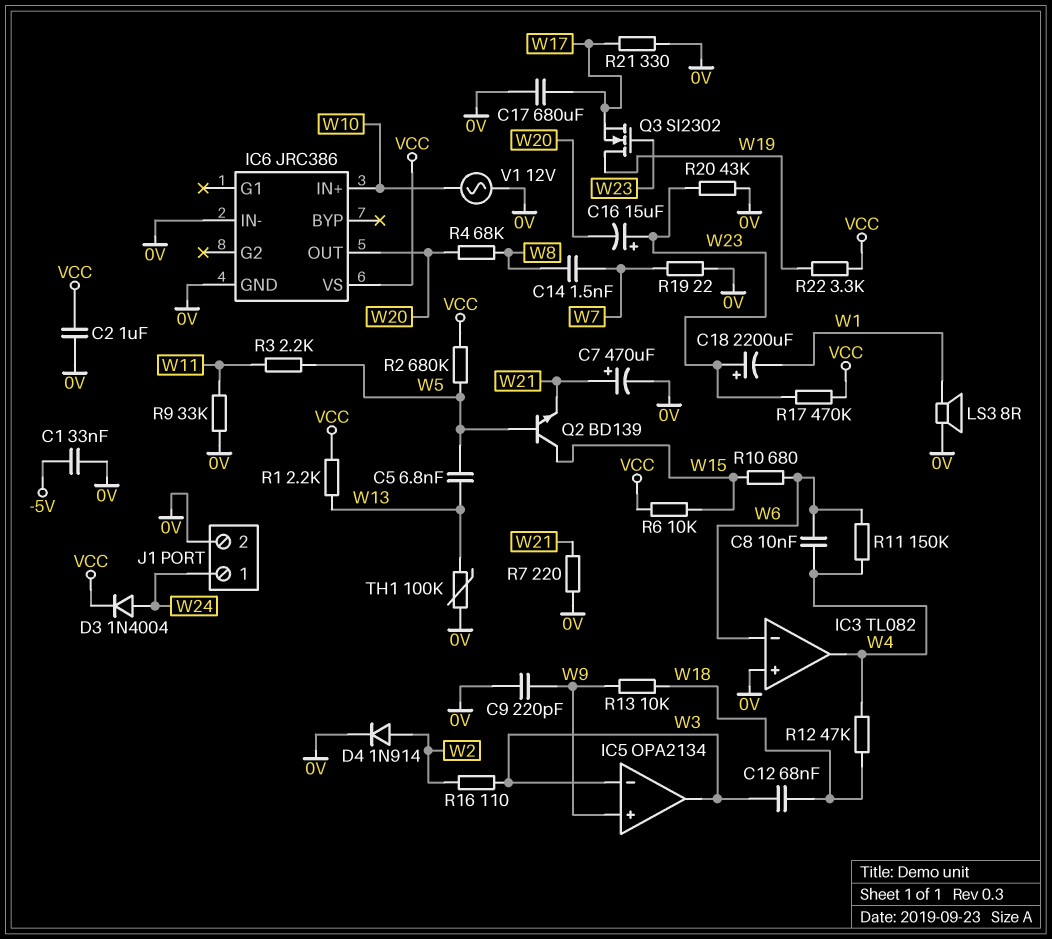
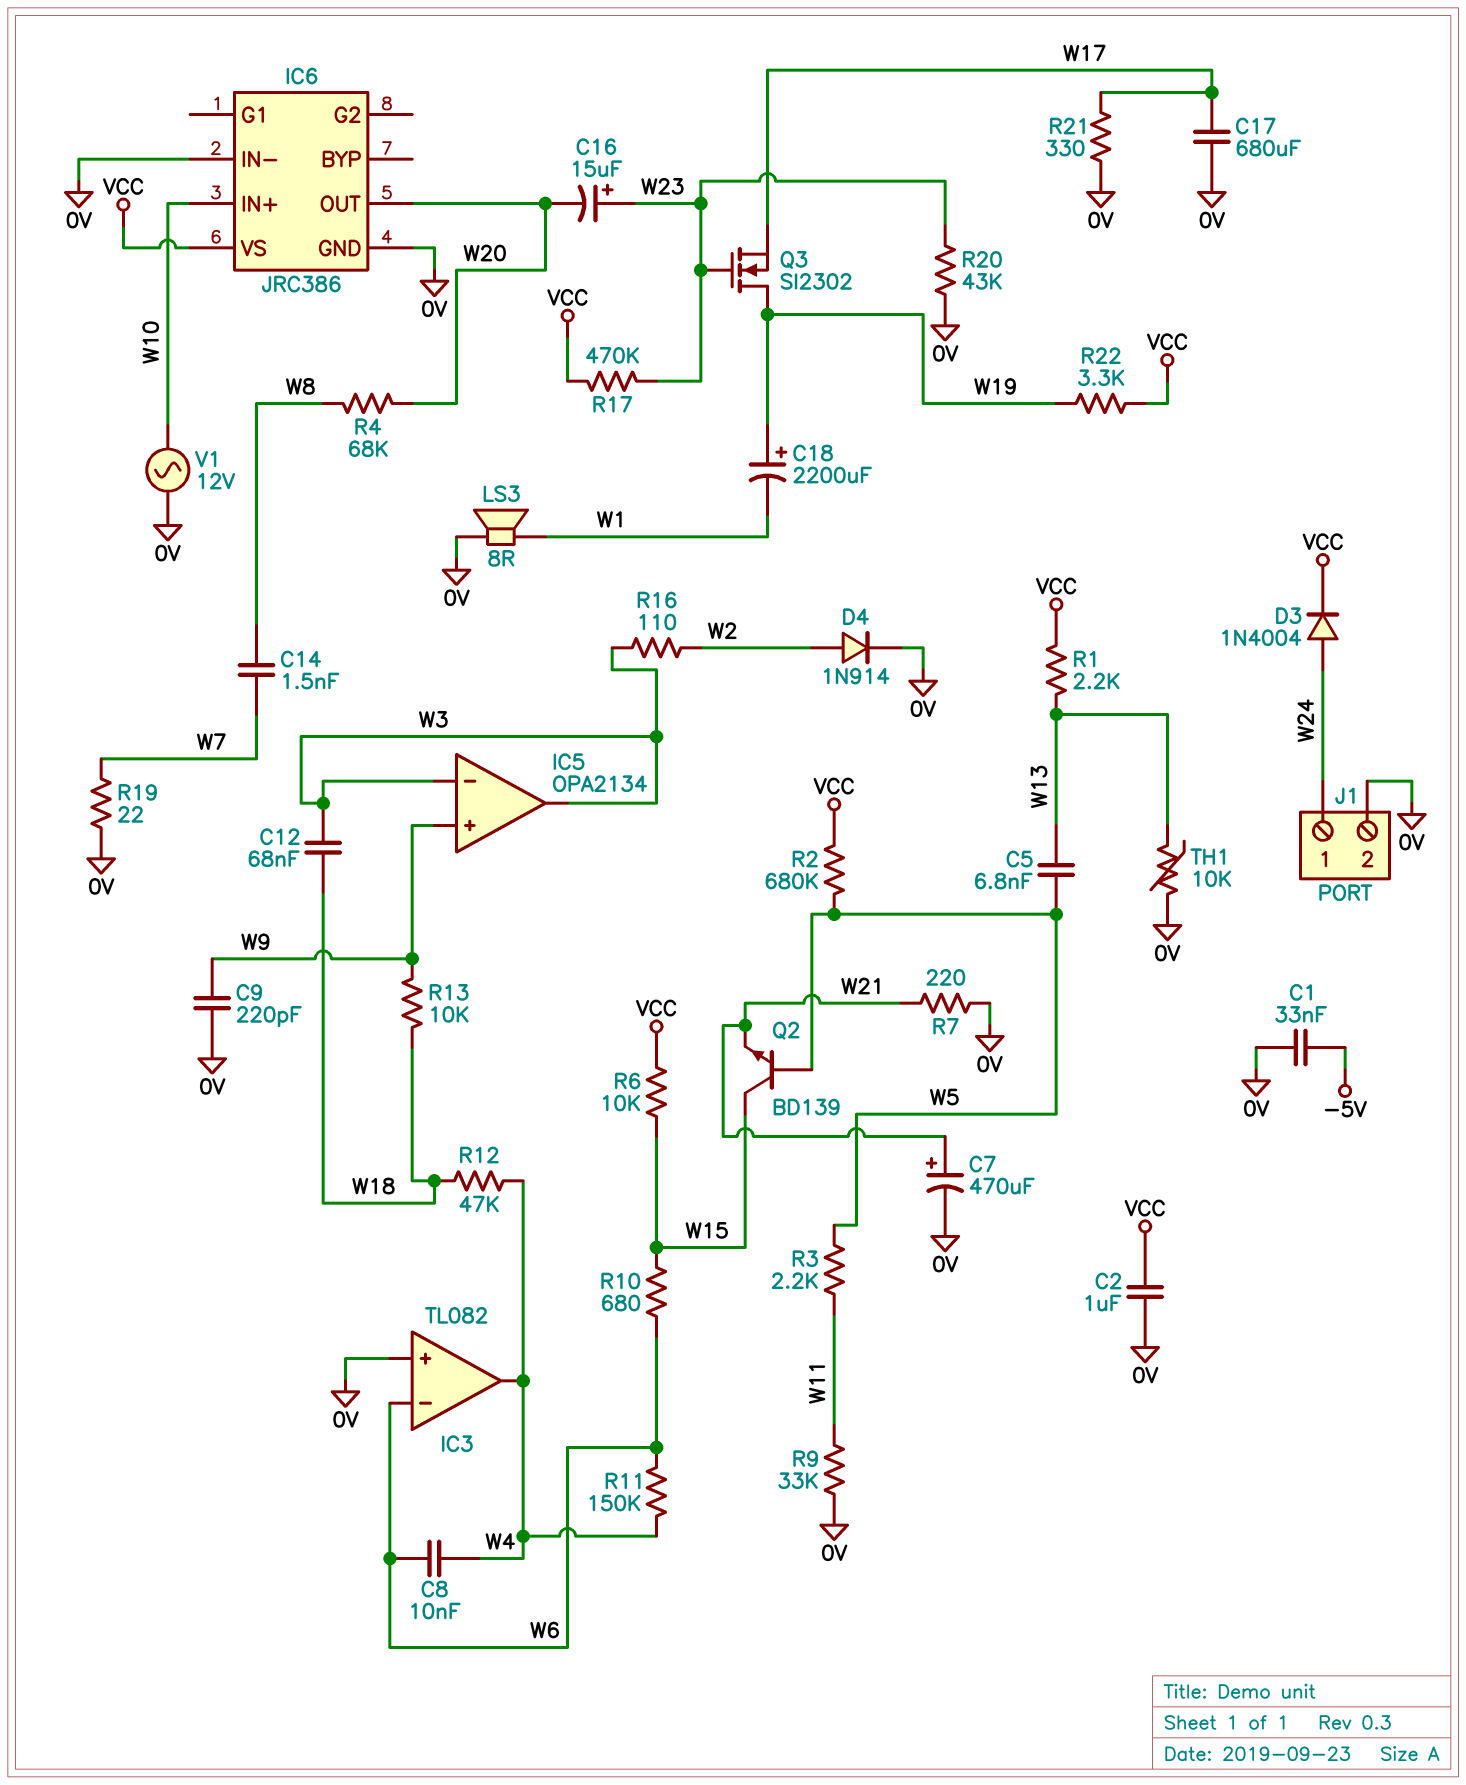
C18: 2200uF (plus W23, minus W1) -> 2200uF (plus W19, minus W1)
TH1: 100k (0V, W13) -> 10k (0V, W13)

